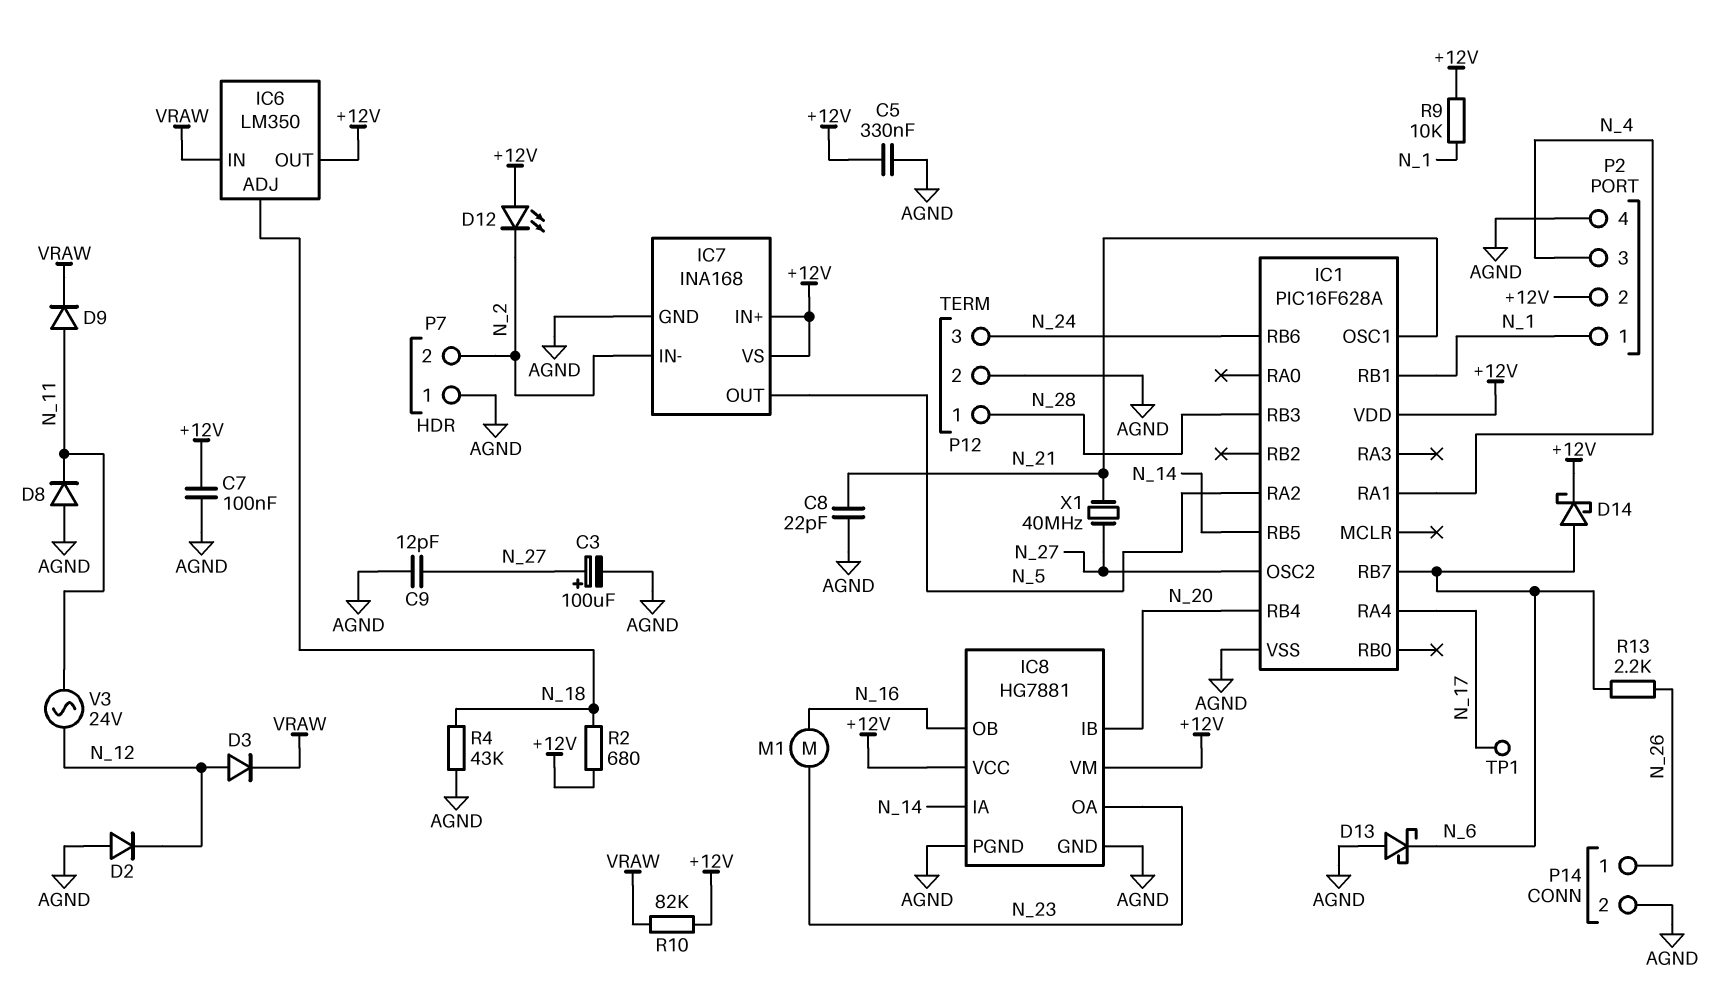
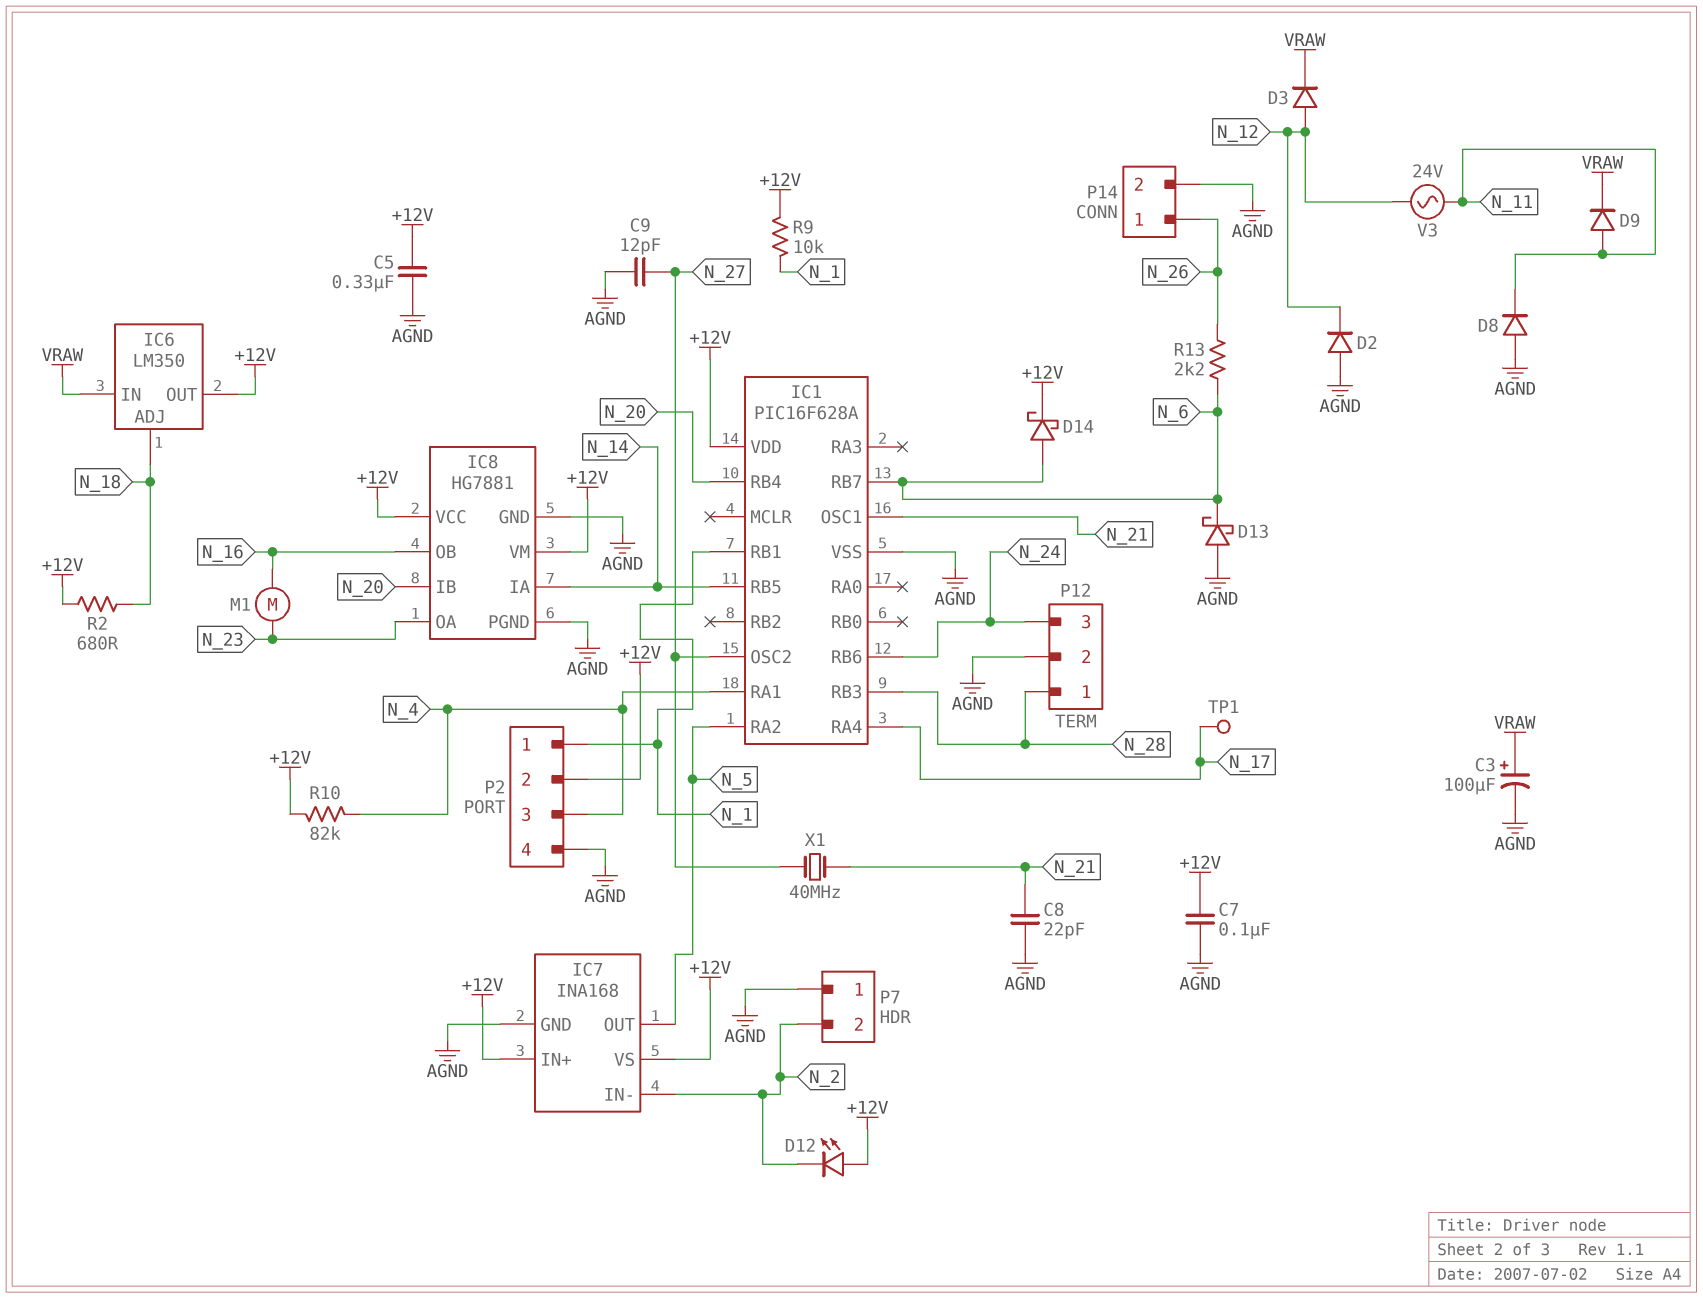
C3: 100uF (plus N_27, minus AGND) -> 100uF (plus VRAW, minus AGND)
R4: 43k (AGND, N_18) -> none
R10: 82k (+12V, VRAW) -> 82k (+12V, N_4)

